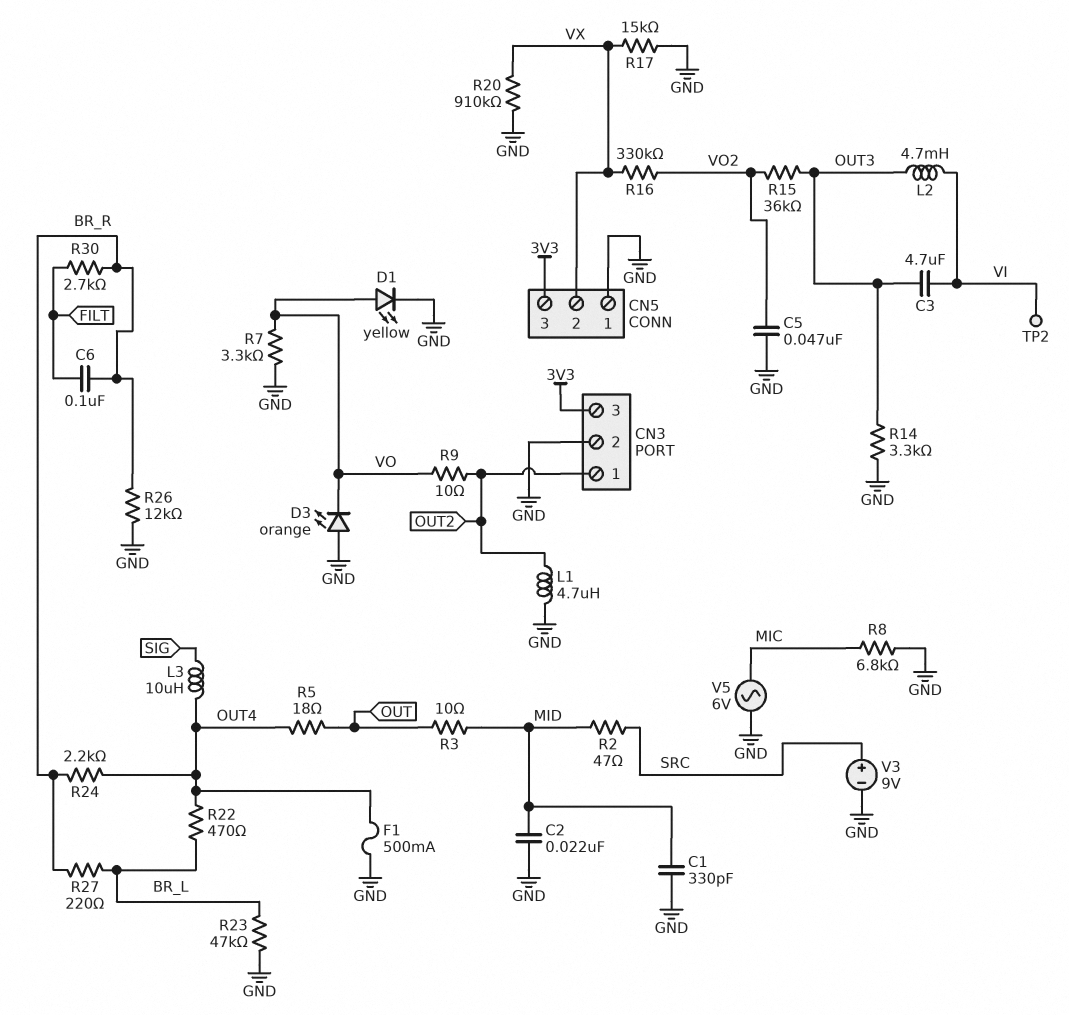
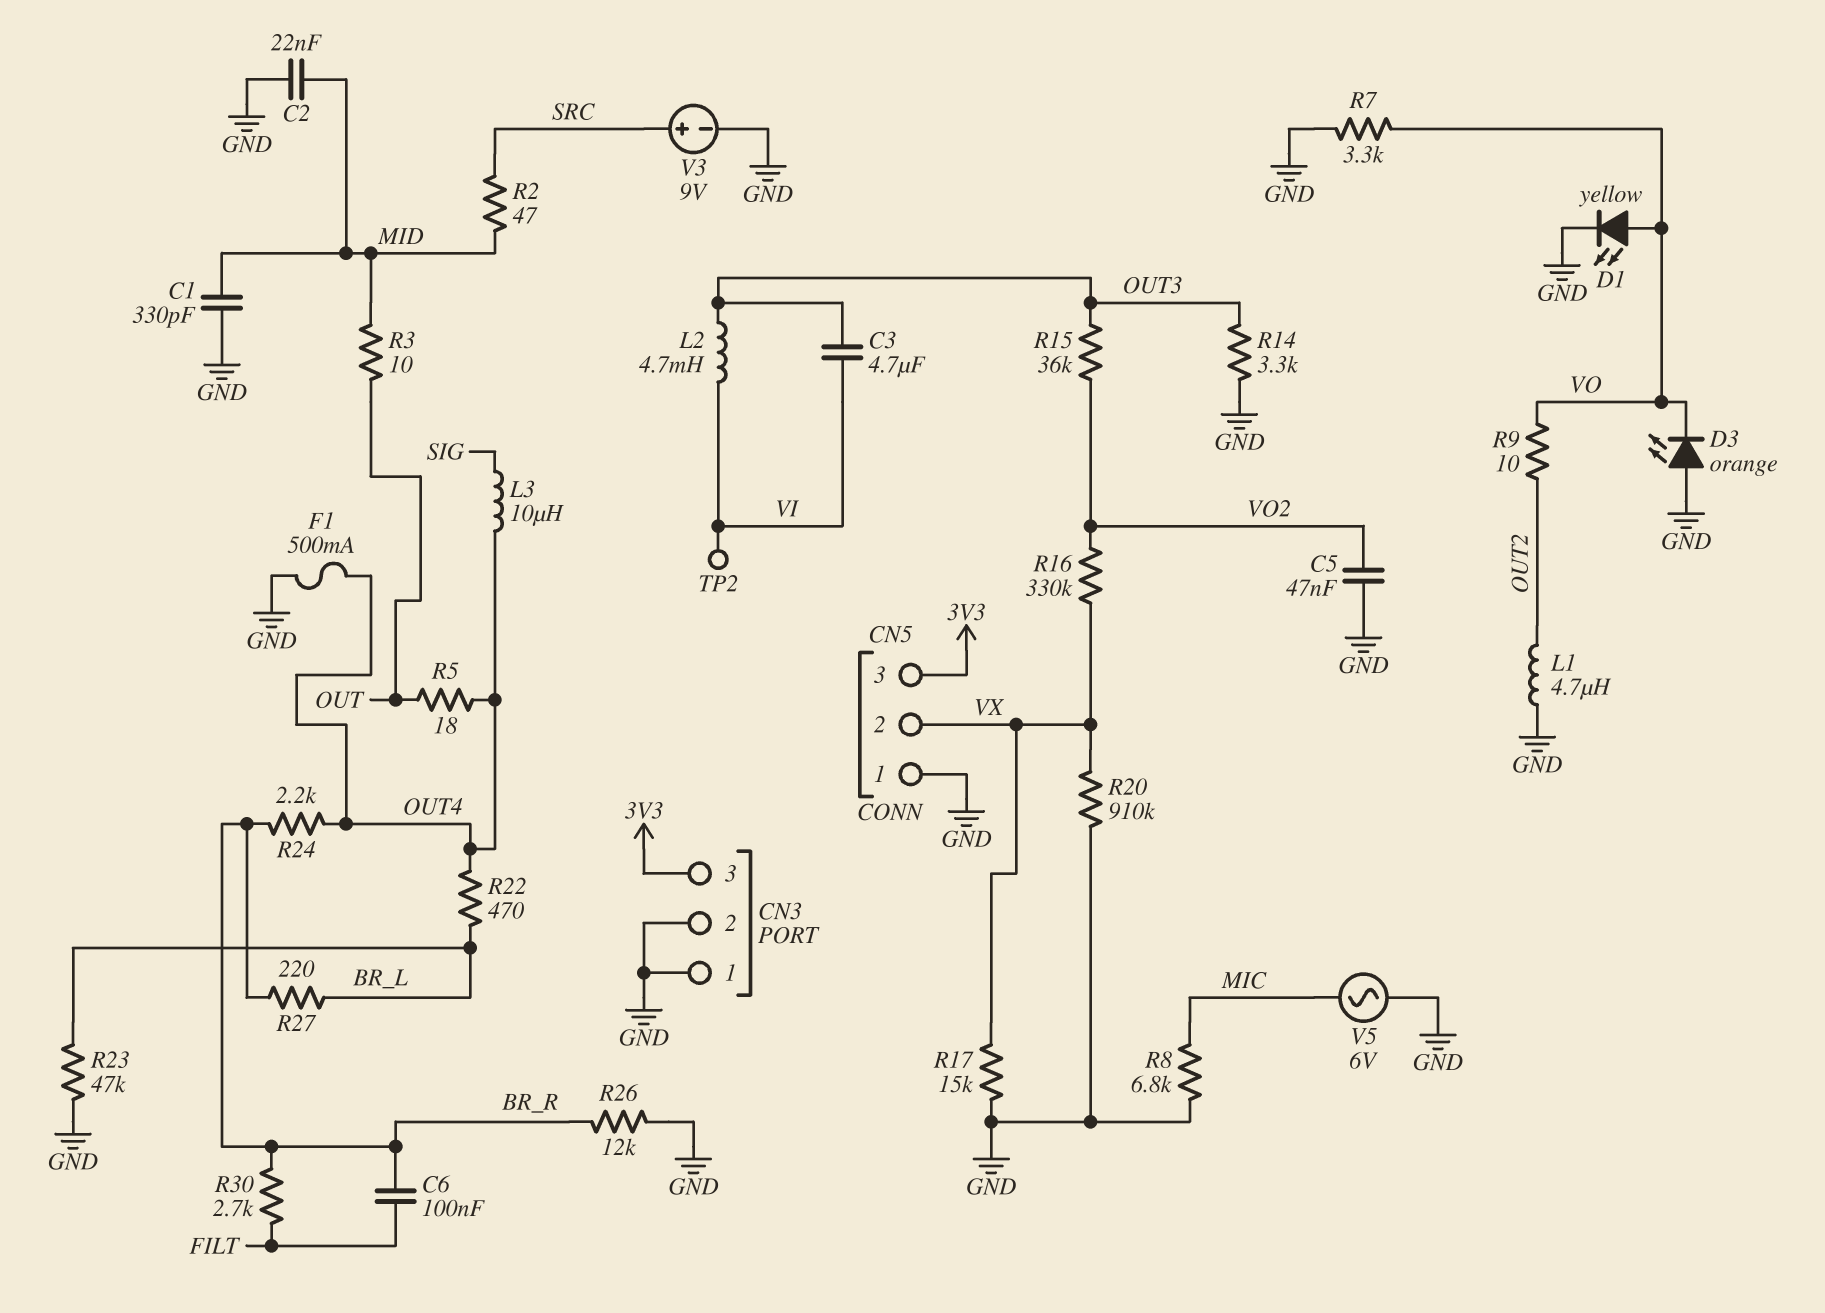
CN3 pin 1: OUT2 -> GND

